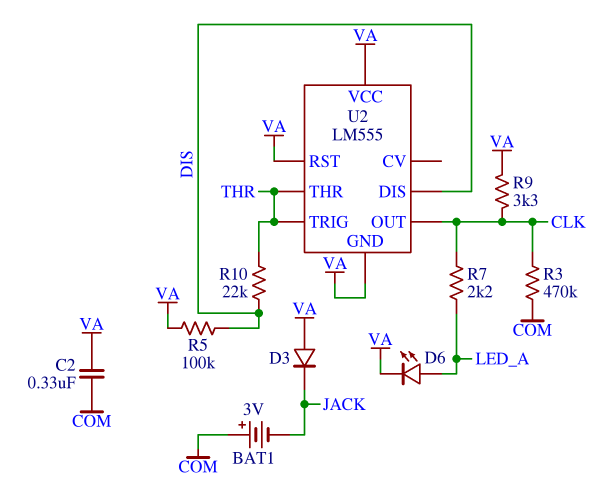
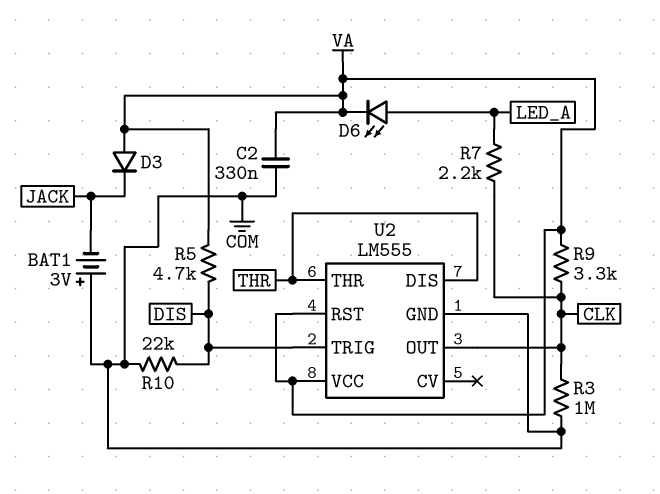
R3: 470k (CLK, COM) -> 1M (CLK, COM)
R5: 100k (DIS, VA) -> 4.7k (DIS, VA)
R10: 22k (DIS, THR) -> 22k (COM, DIS)
U2 pin DIS: DIS -> THR
U2 pin GND: VA -> COM
U2 pin TRIG: THR -> DIS

